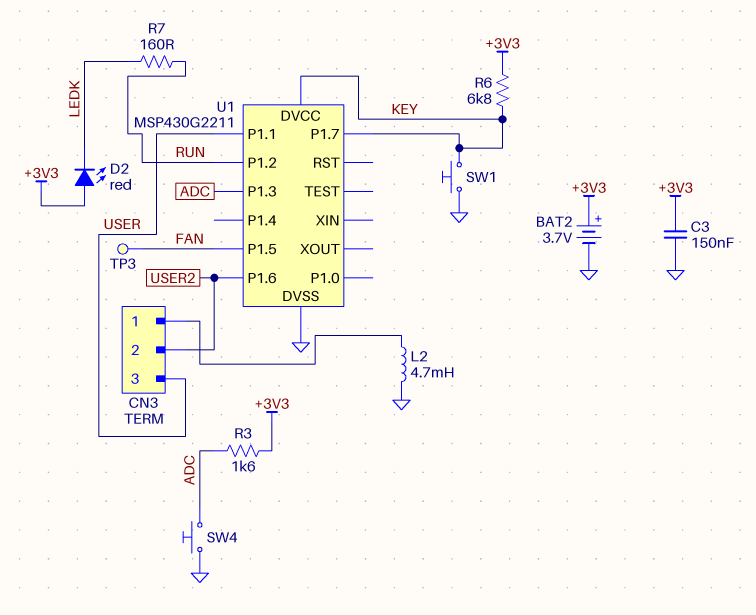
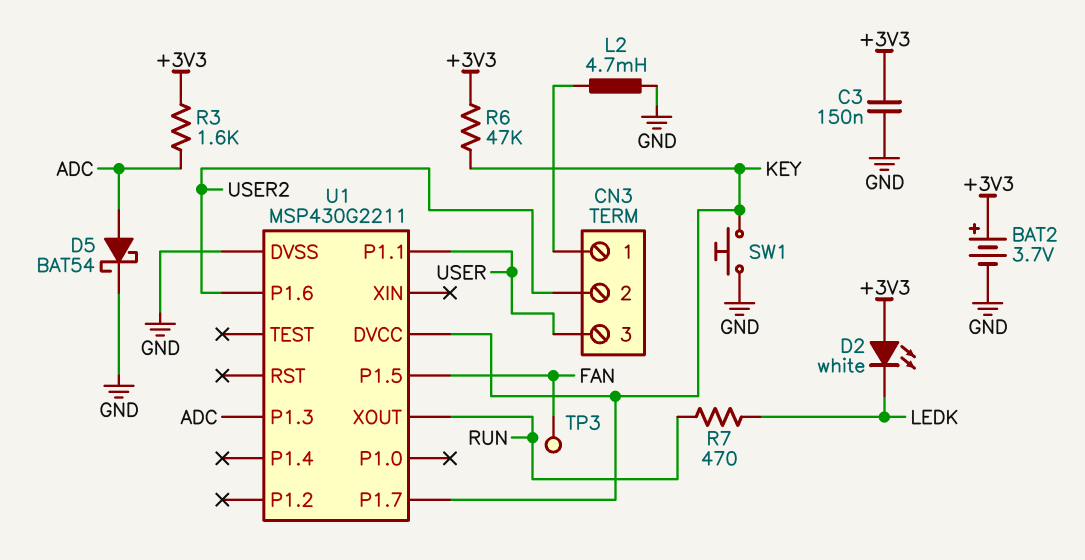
D2: LED red (A +3V3, K LEDK) -> LED white (A +3V3, K LEDK)
D5: none -> schottky BAT54 (A ADC, K GND)
R6: 6.8k (+3V3, KEY) -> 47k (+3V3, KEY)
R7: 160 (LEDK, RUN) -> 470 (LEDK, RUN)
SW4: button (ADC, GND) -> none
U1 pin P1.2: RUN -> none
U1 pin XOUT: none -> RUN

